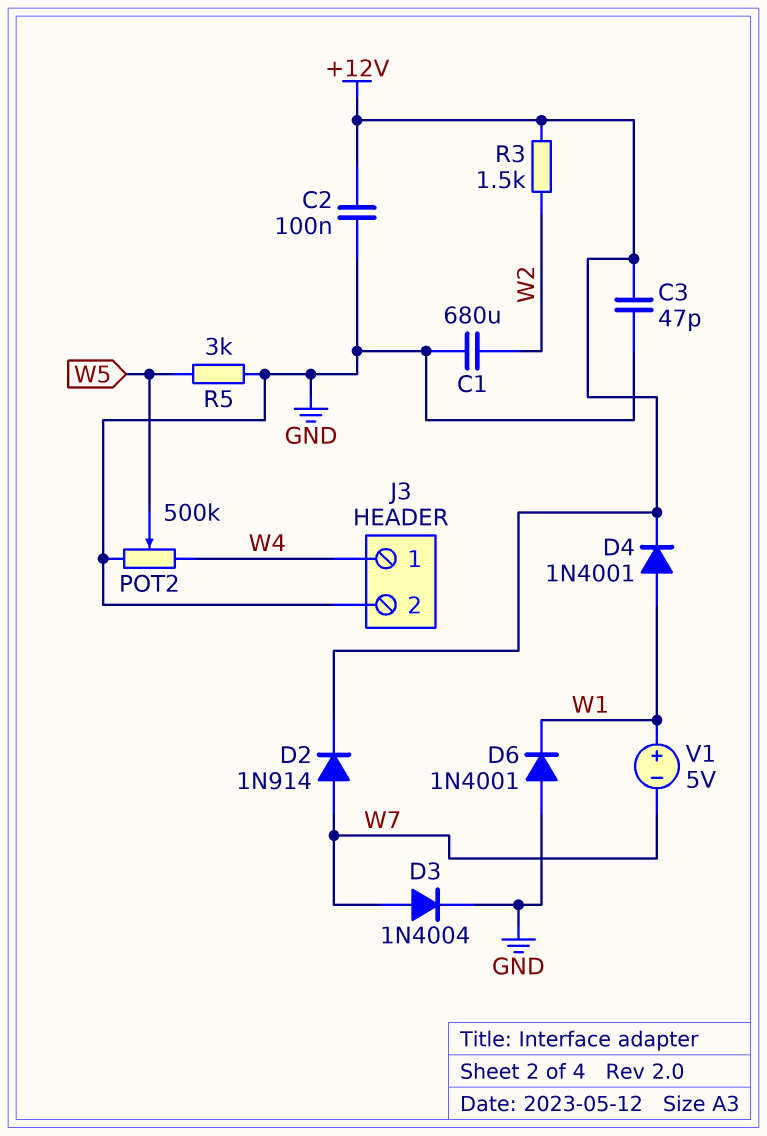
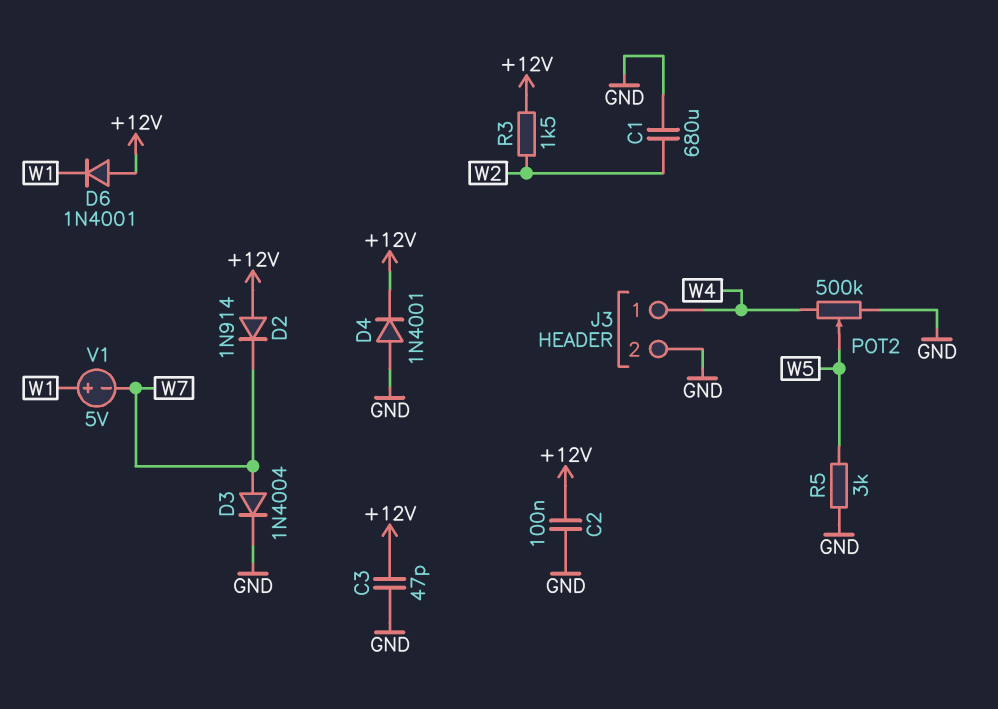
D2: diode 1N914 (A W7, K +12V) -> diode 1N914 (A +12V, K W7)
D4: diode 1N4001 (A W1, K +12V) -> diode 1N4001 (A GND, K +12V)
D6: diode 1N4001 (A GND, K W1) -> diode 1N4001 (A +12V, K W1)

